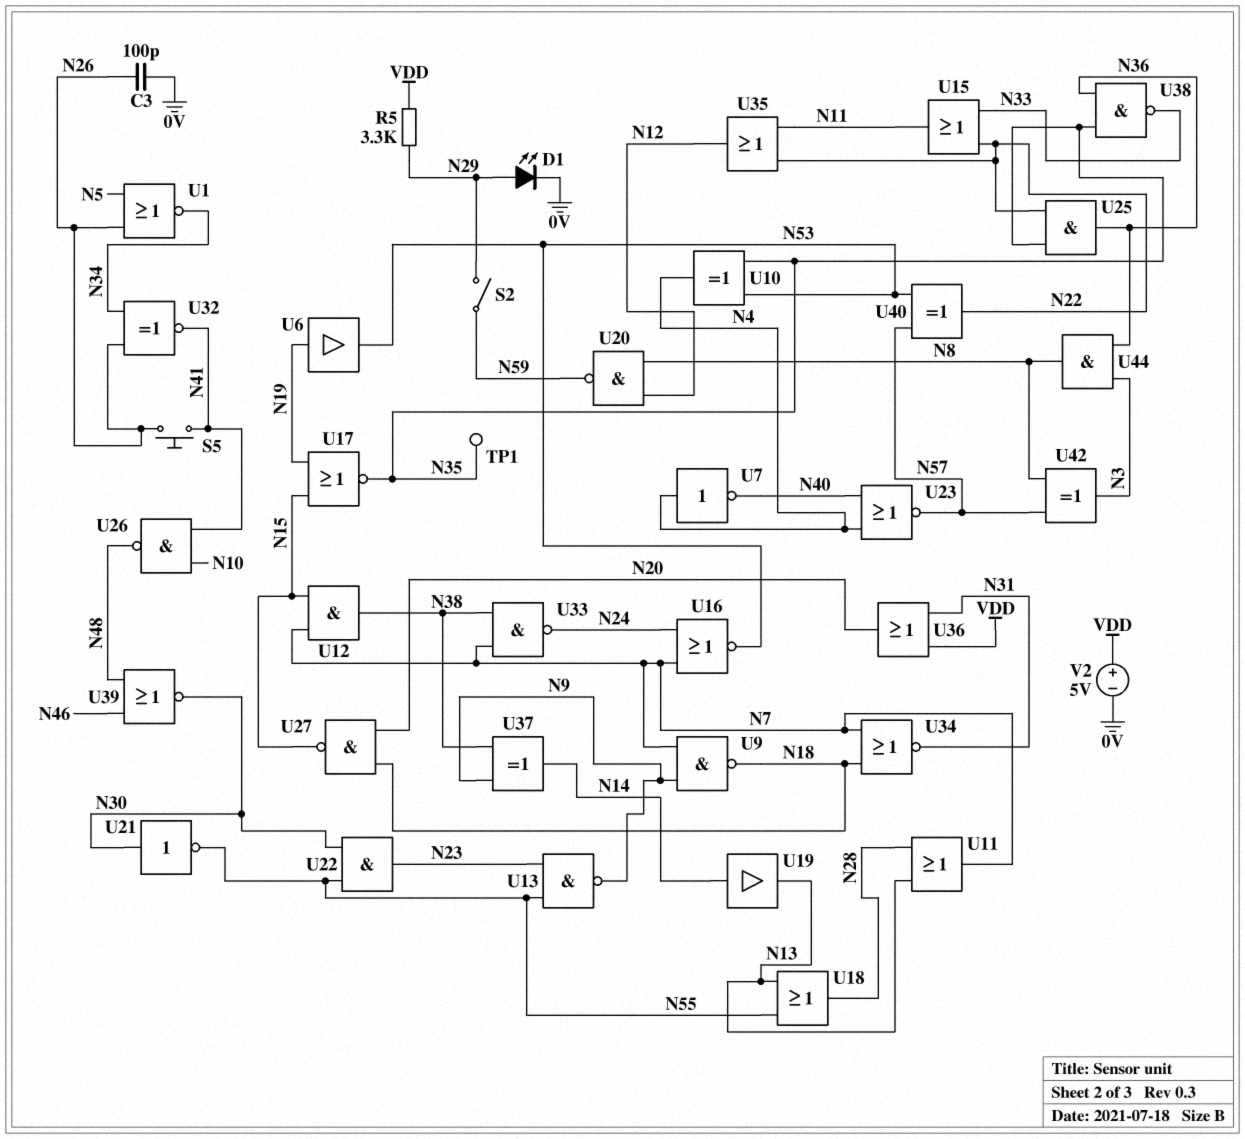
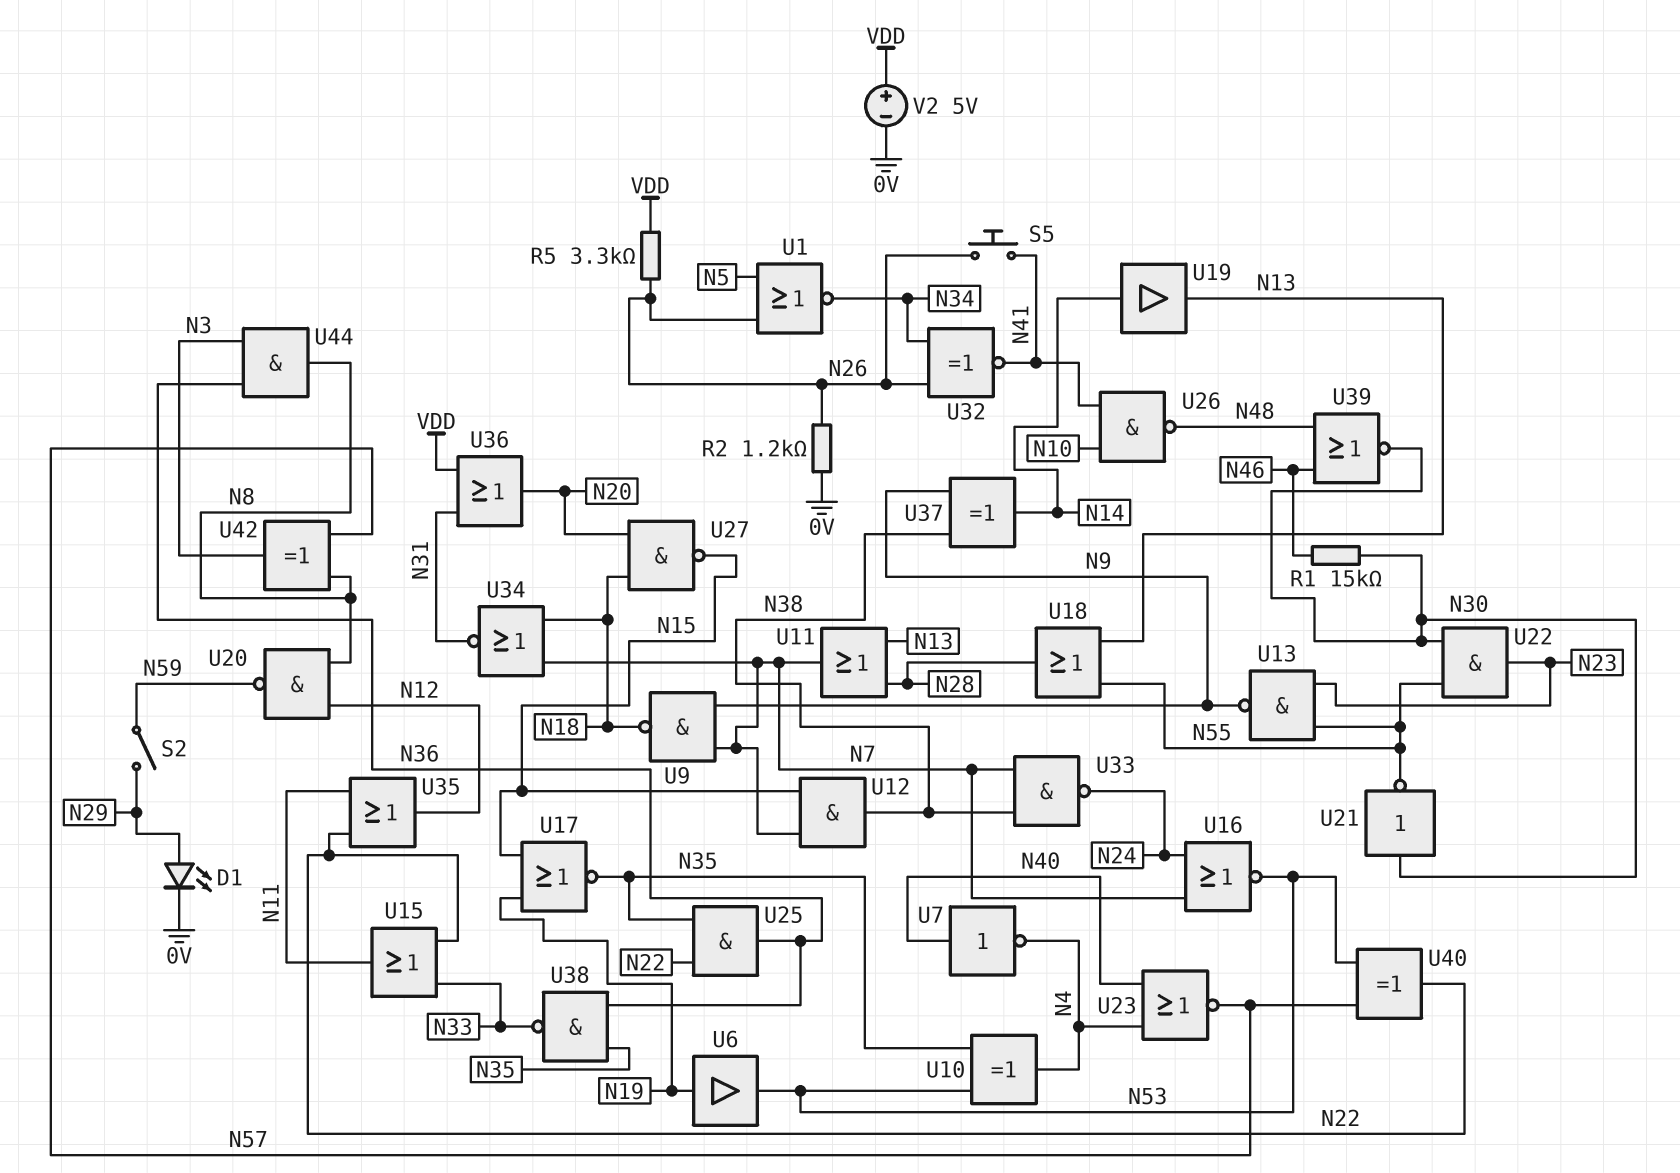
C3: 100pF (0V, N26) -> none
R1: none -> 15k (N30, N46)
R2: none -> 1.2k (0V, N26)
R5: 3.3k (N29, VDD) -> 3.3k (N26, VDD)
TP1: test point (N35) -> none
U7: NOT (in N4, out N40) -> NOT (in N40, out N4)

